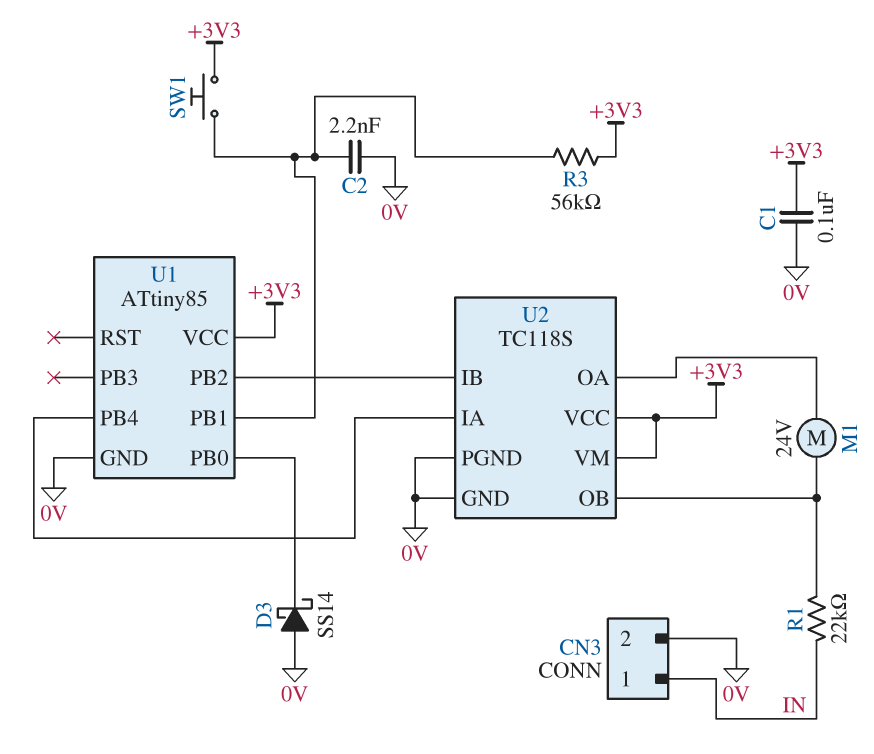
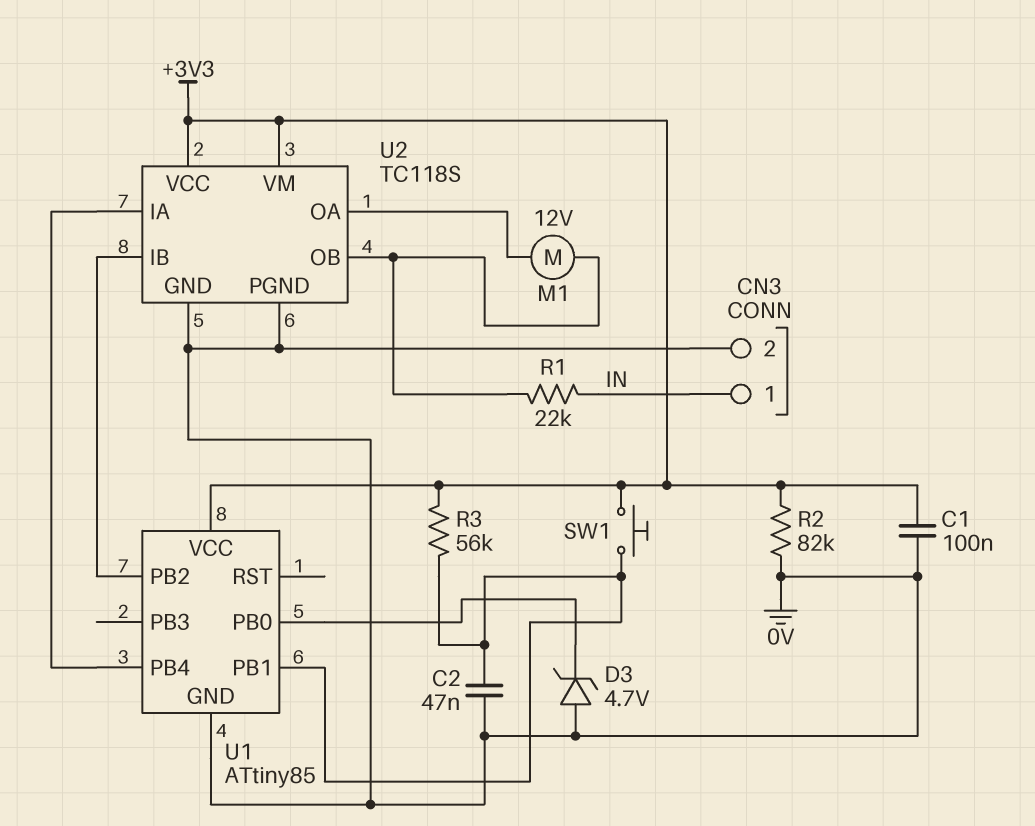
C2: 2.2nF (0V, U1/PB1) -> 47nF (0V, U1/PB1)
D3: schottky SS14 (A 0V, K U1/PB0) -> zener 4.7V (A 0V, K U1/PB0)
M1: motor 24V (U2/OA, U2/OB) -> motor 12V (U2/OA, U2/OB)
R2: none -> 82k (+3V3, 0V)

